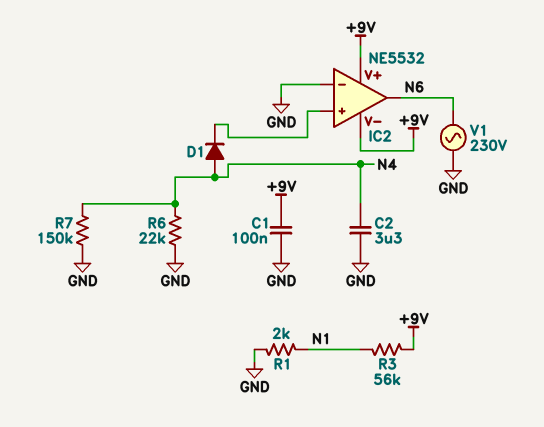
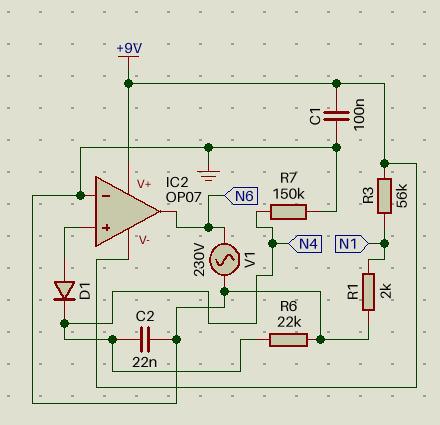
C2: 3.3uF (GND, N4) -> 22nF (GND, N4)
D1: diode (A N4, K IC2/in+) -> diode (A IC2/in+, K N4)
IC2: NE5532 -> OP07

